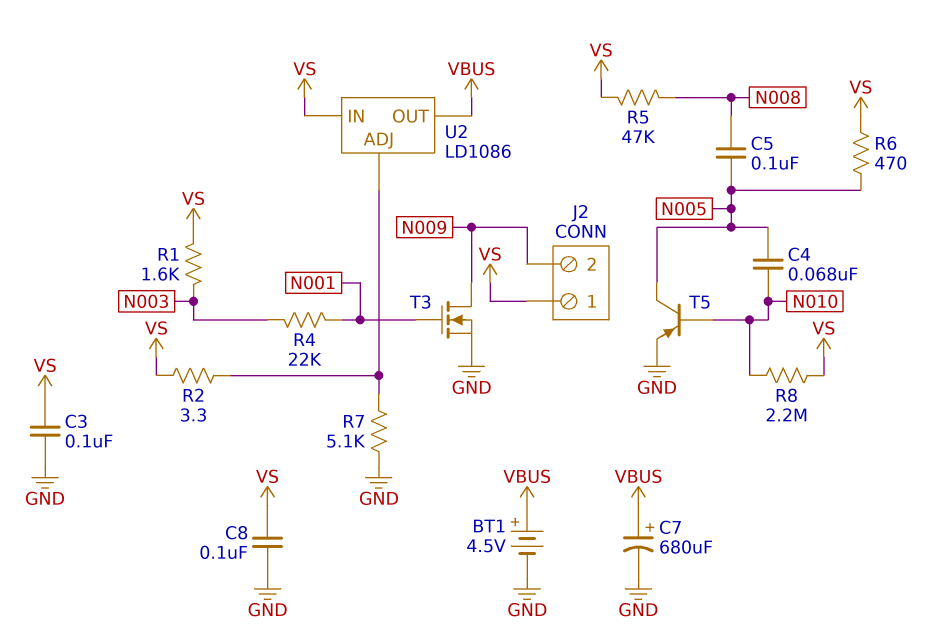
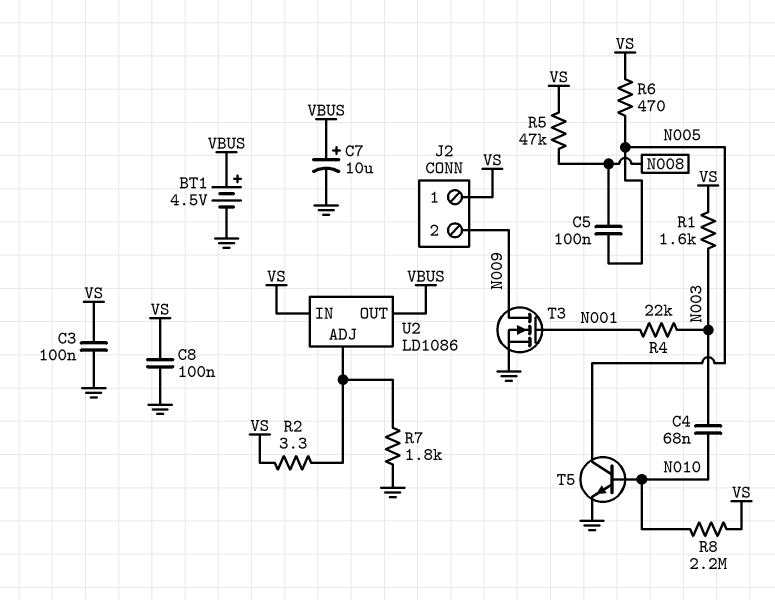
C4: 68nF (N005, N010) -> 68nF (N003, N010)
C7: 680uF (plus VBUS, minus GND) -> 10uF (plus VBUS, minus GND)
R7: 5.1k (GND, U2/ADJ) -> 1.8k (GND, U2/ADJ)
T5: PNP (B N010, C N005, E GND) -> NPN (B N010, C N005, E GND)

